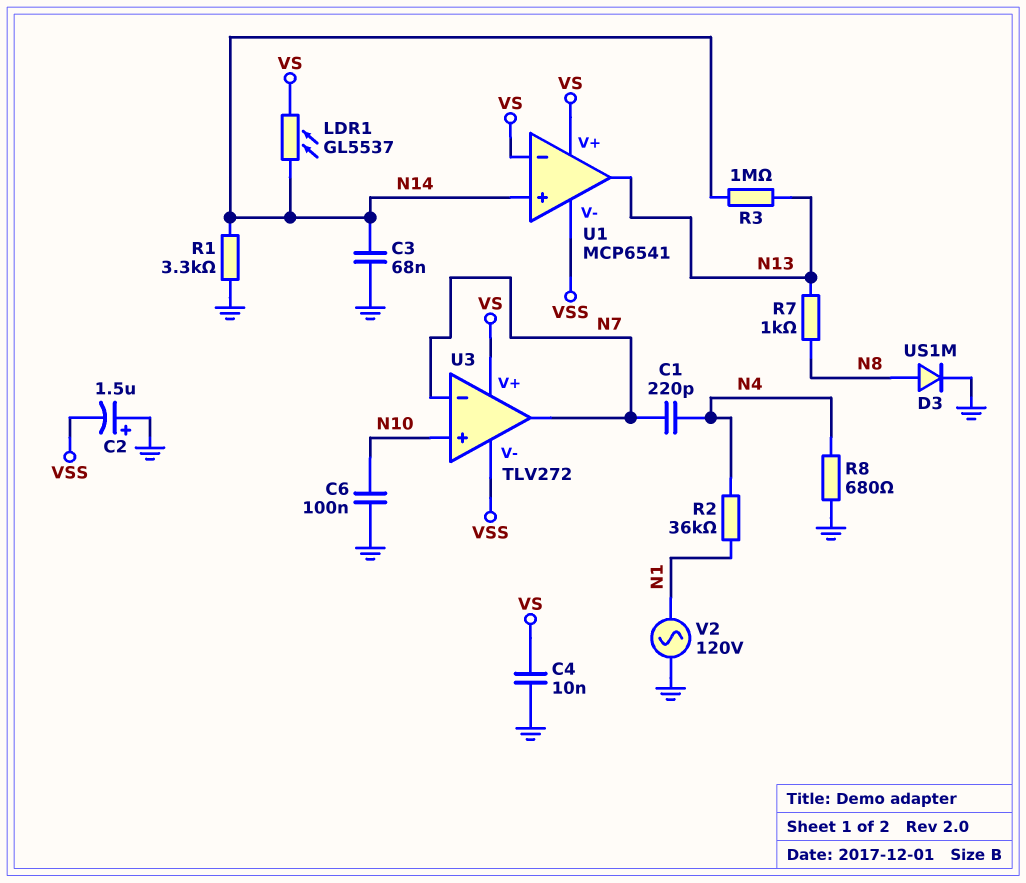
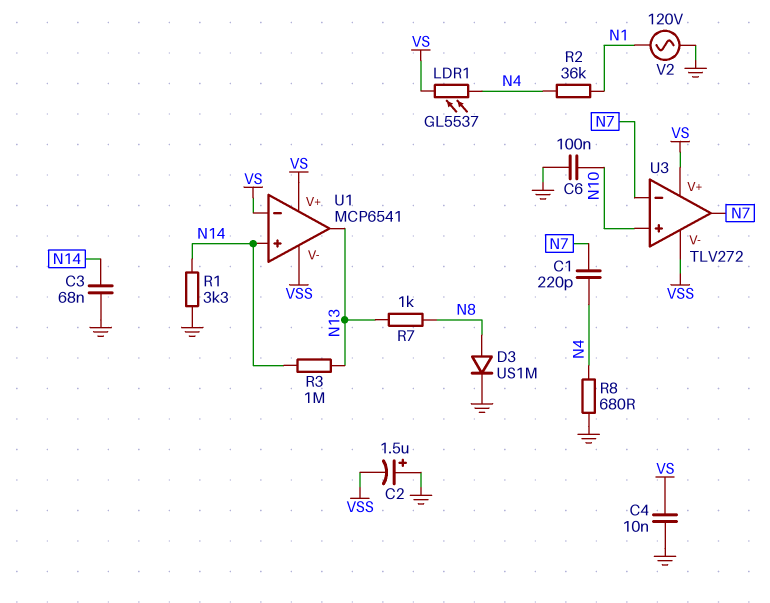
LDR1: GL5537 (N14, VS) -> GL5537 (N4, VS)

